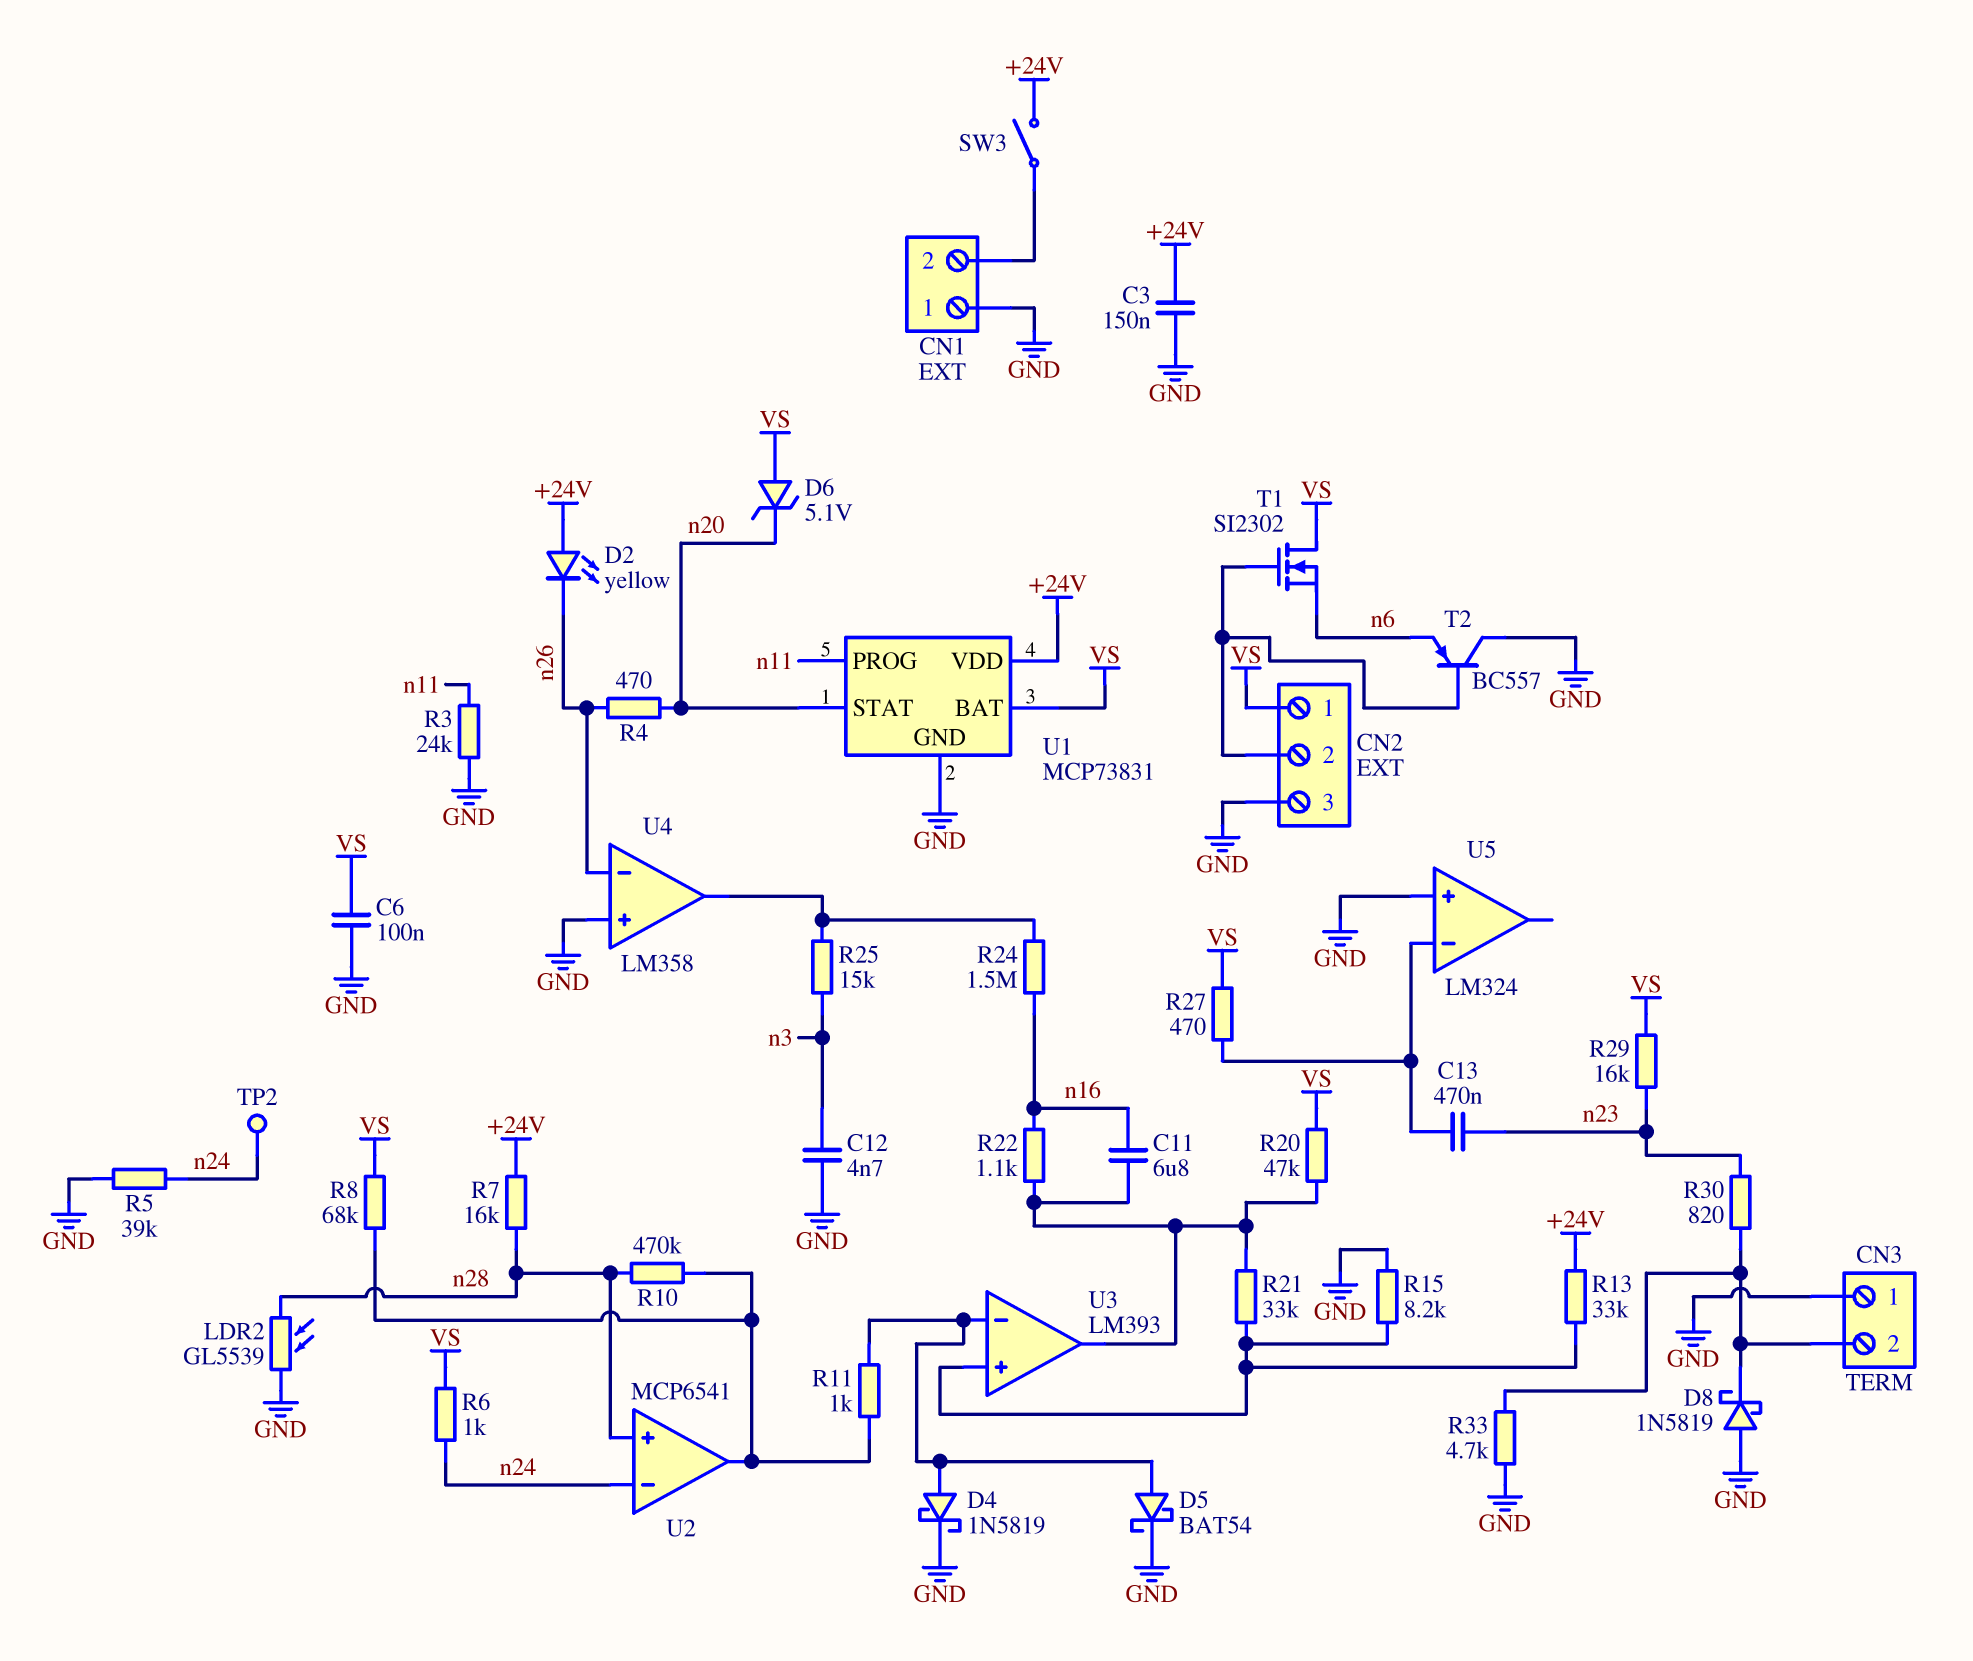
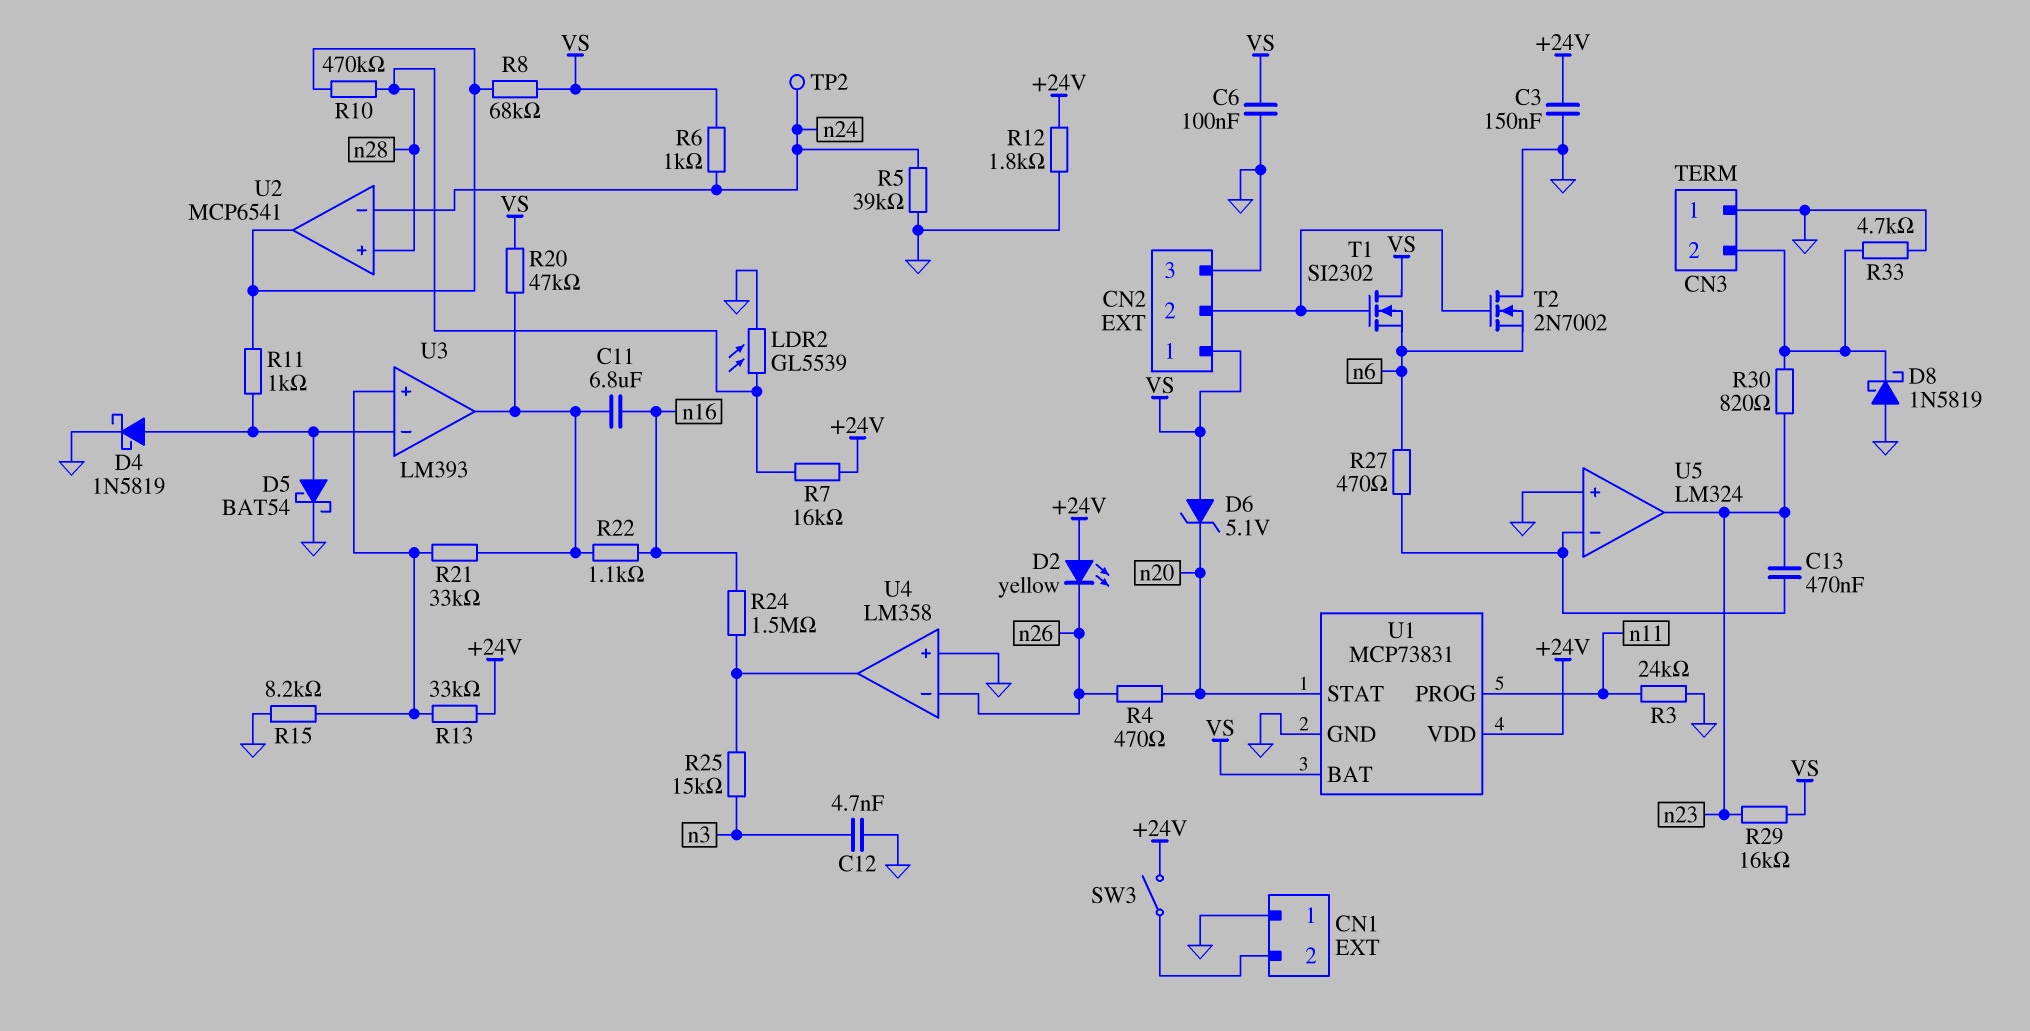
R12: none -> 1.8k (+24V, GND)
R27: 470 (U5/in-, VS) -> 470 (U5/in-, n6)
T2: PNP BC557 (B CN2/2, C GND, E n6) -> NMOS 2N7002 (G CN2/2, D GND, S n6)
U5 pin out: none -> n23

